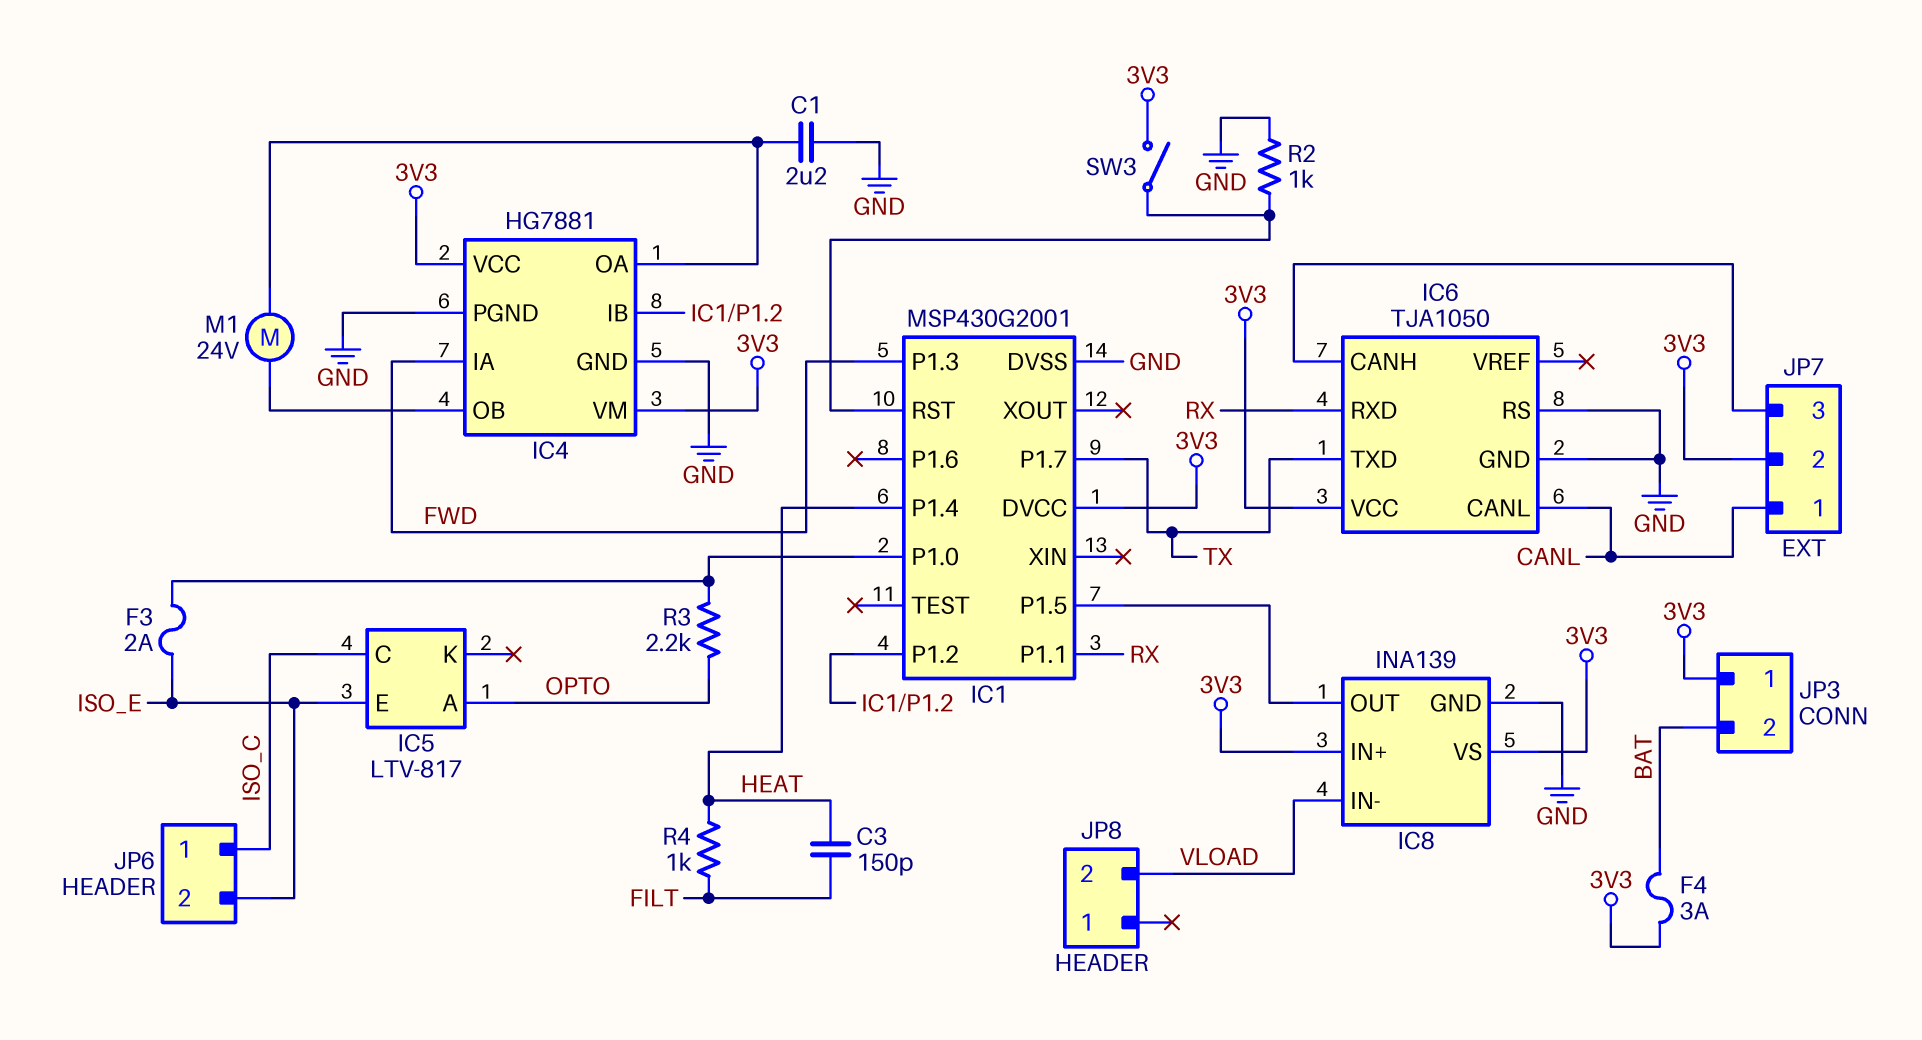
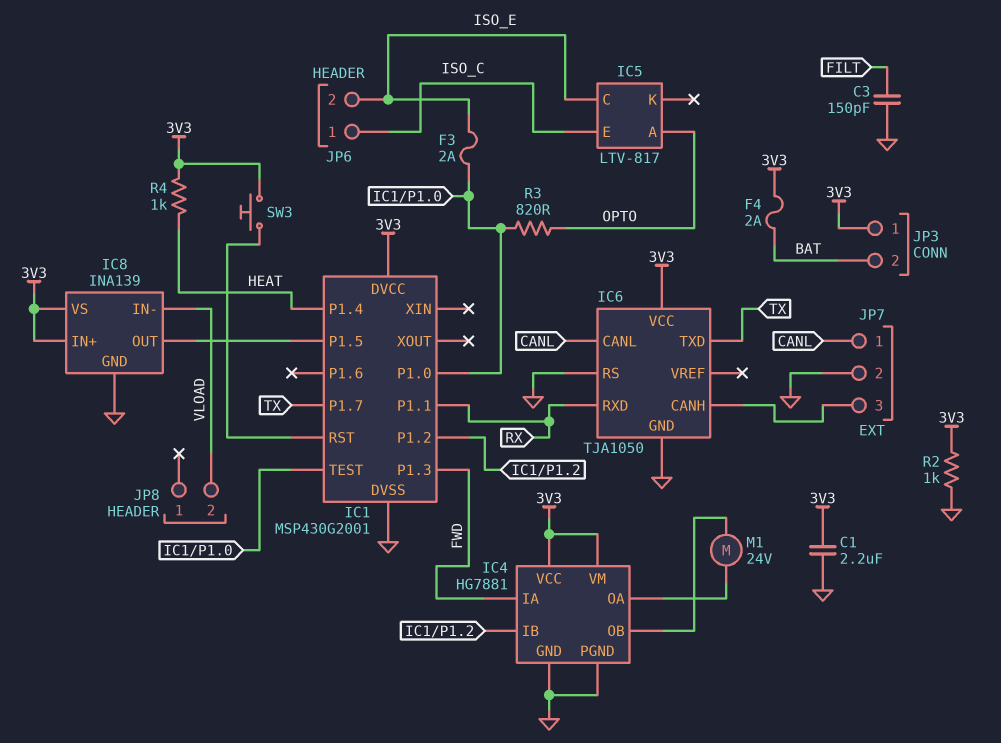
C1: 2.2uF (GND, IC4/OA) -> 2.2uF (3V3, GND)
C3: 150pF (FILT, HEAT) -> 150pF (FILT, GND)
F4: 3A (3V3, BAT) -> 2A (3V3, BAT)
IC1 pin TEST: none -> IC1/P1.0
IC5 pin C: ISO_C -> ISO_E
IC5 pin E: ISO_E -> ISO_C
JP7 pin 2: 3V3 -> GND
R2: 1k (GND, IC1/RST) -> 1k (3V3, GND)
R3: 2.2k (IC1/P1.0, OPTO) -> 820 (IC1/P1.0, OPTO)
R4: 1k (FILT, HEAT) -> 1k (3V3, HEAT)
SW3: switch (3V3, IC1/RST) -> button (3V3, IC1/RST)

